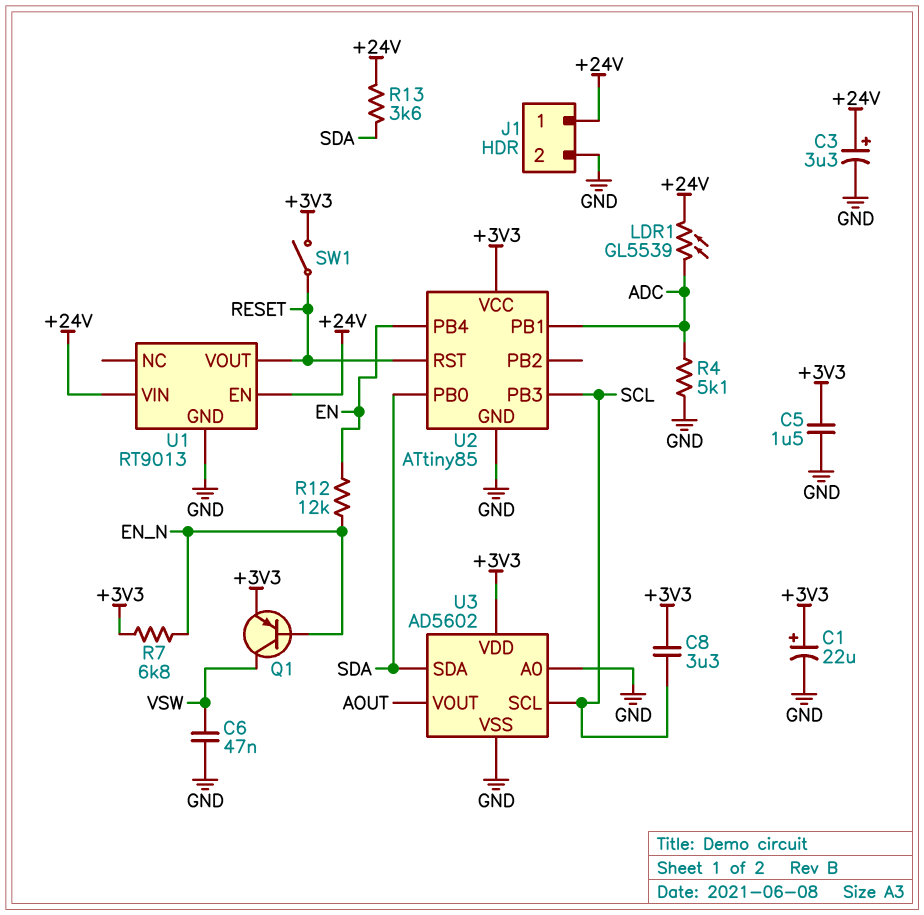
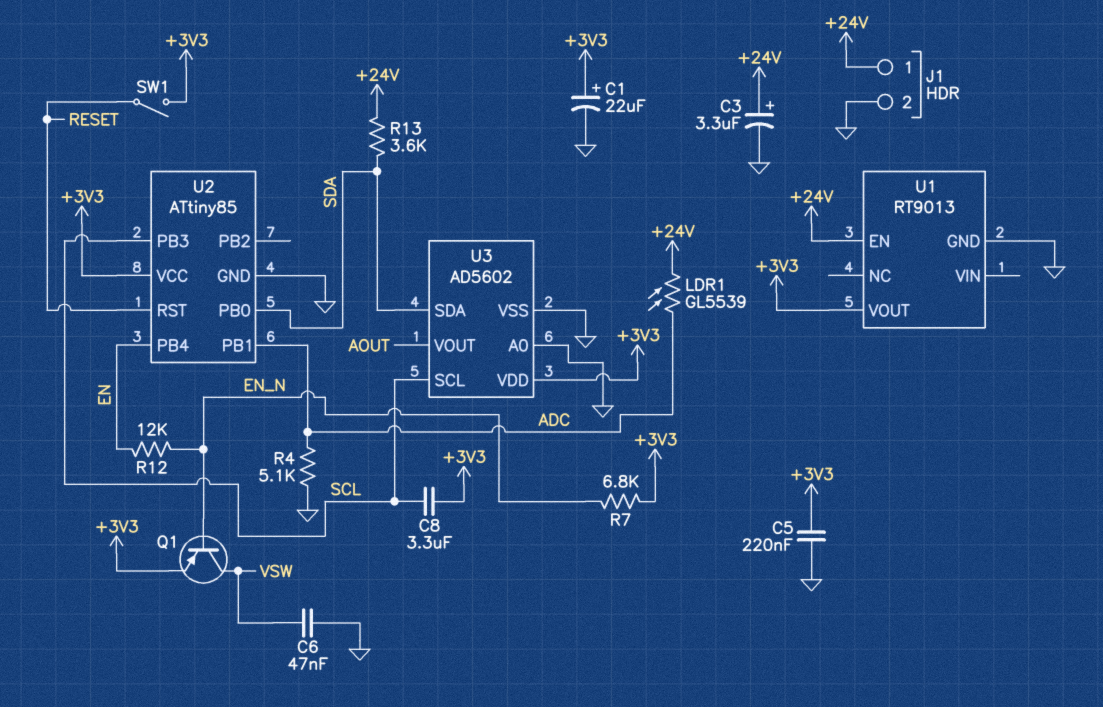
C5: 1.5uF (+3V3, GND) -> 220nF (+3V3, GND)
U1 pin VIN: +24V -> none
U1 pin VOUT: RESET -> +3V3

